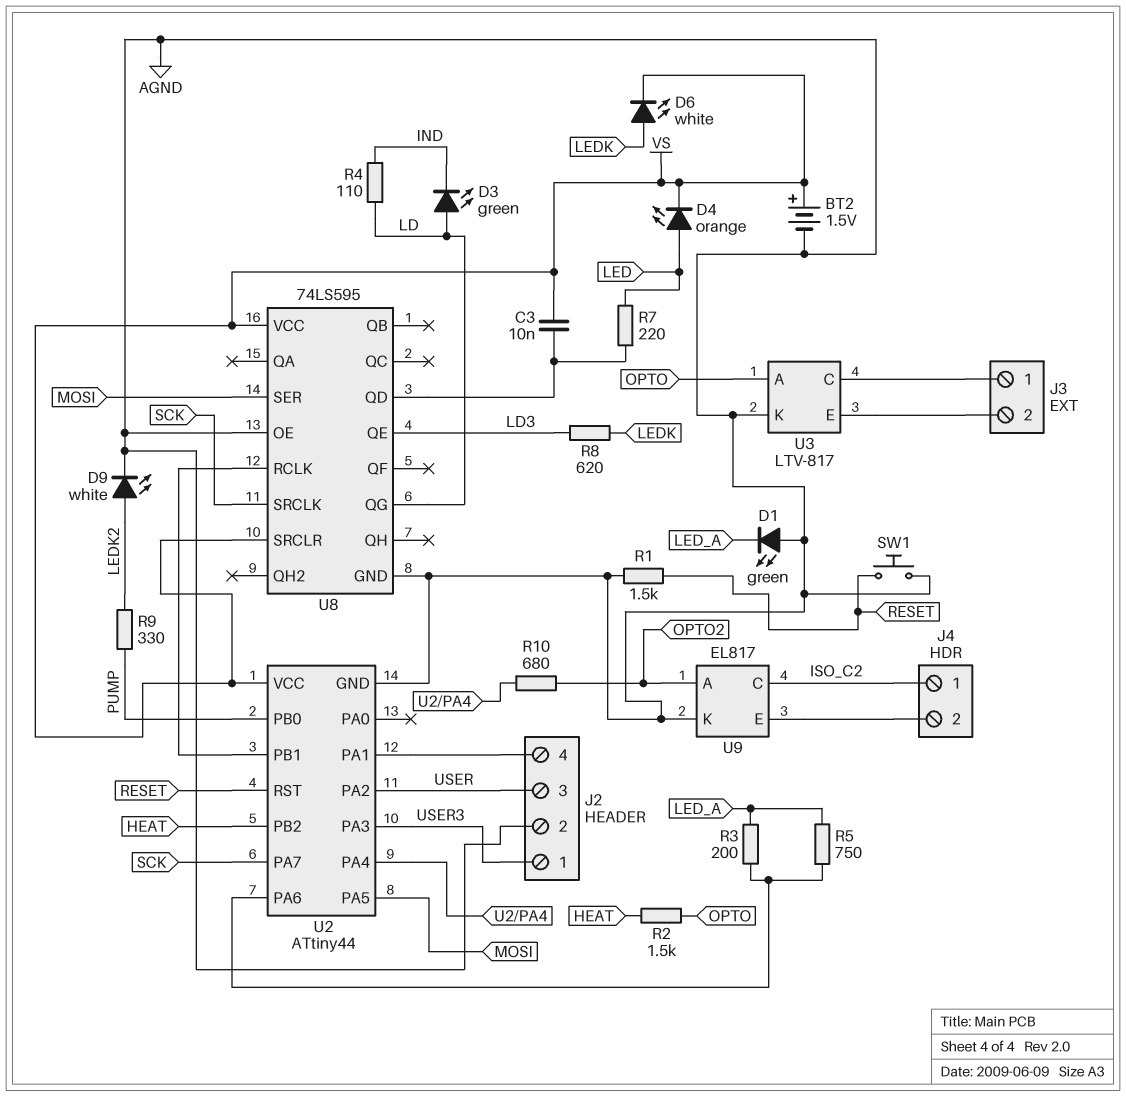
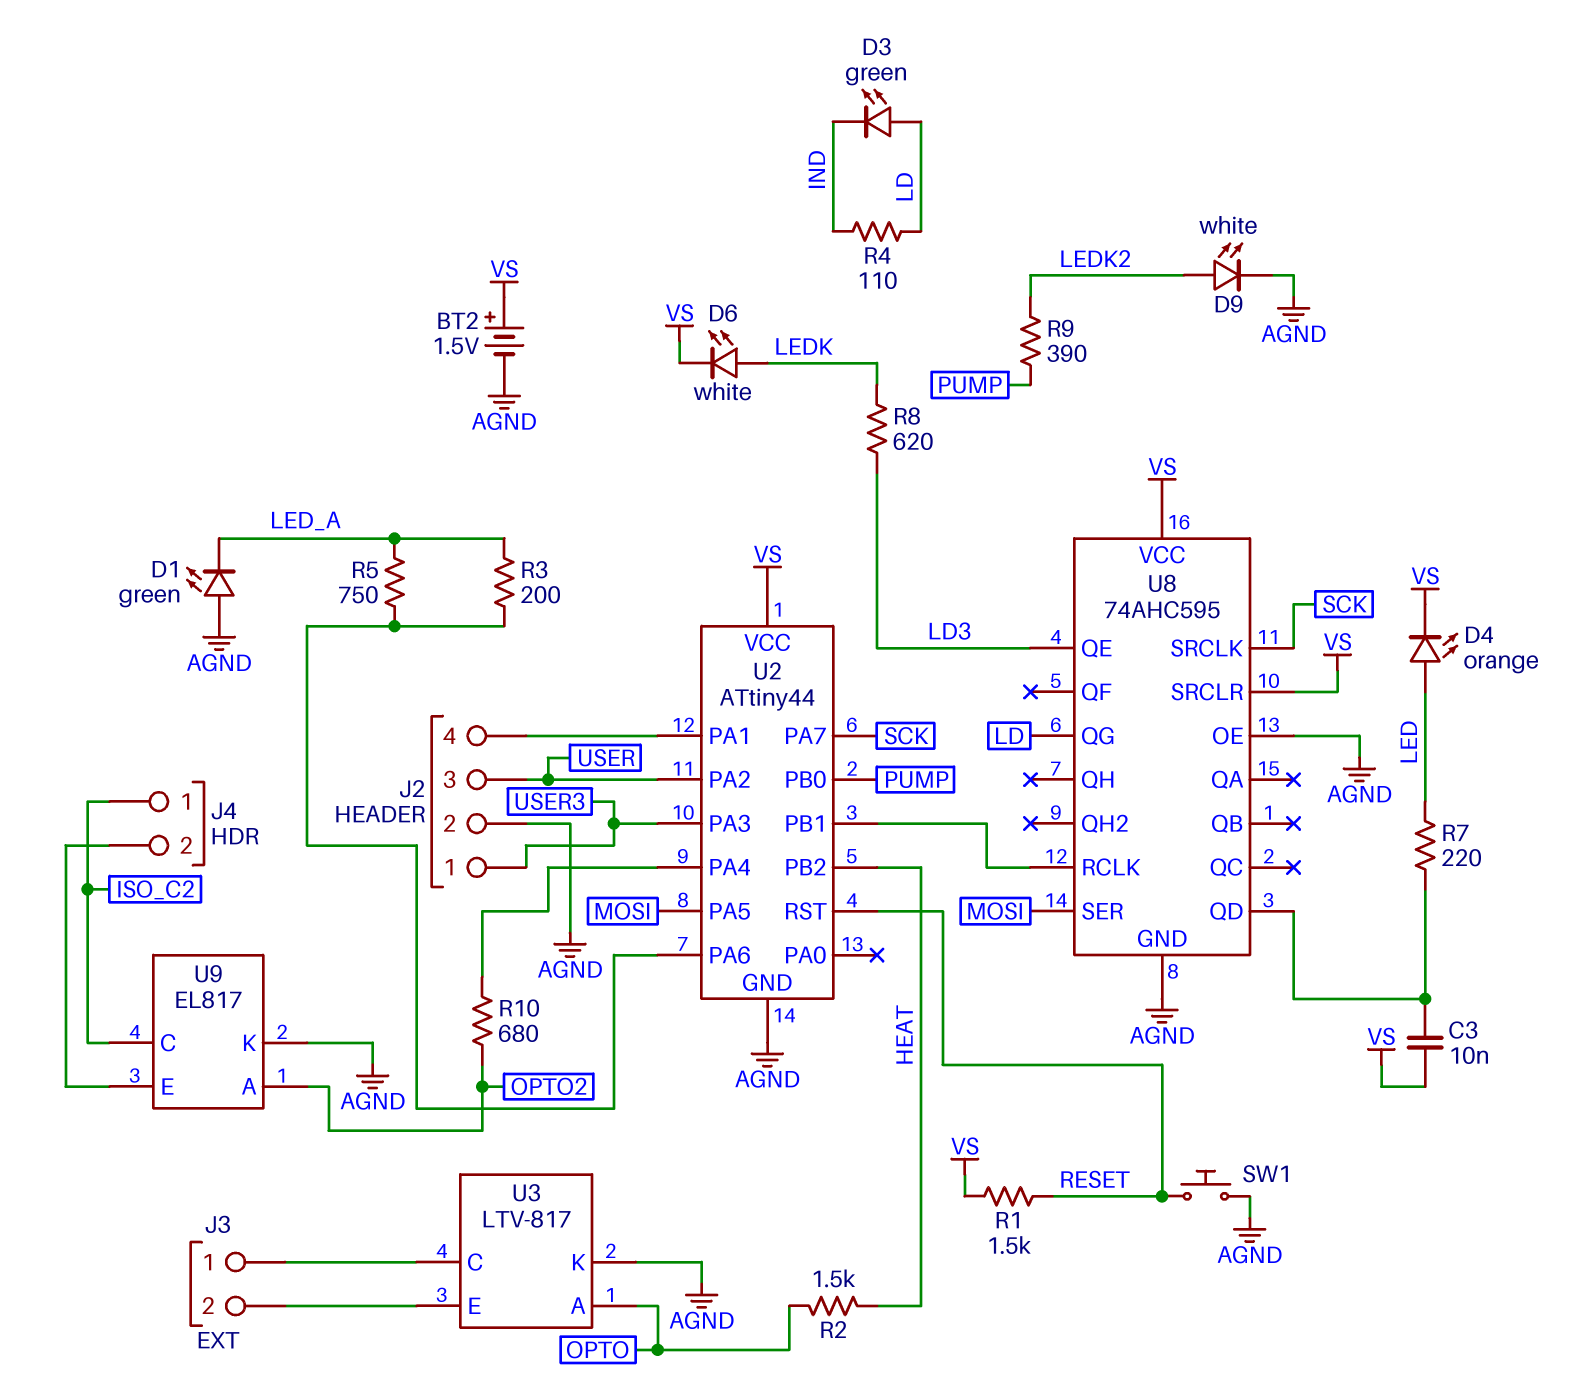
R1: 1.5k (AGND, RESET) -> 1.5k (RESET, VS)
R9: 330 (LEDK2, PUMP) -> 390 (LEDK2, PUMP)
U8: 74LS595 -> 74AHC595

